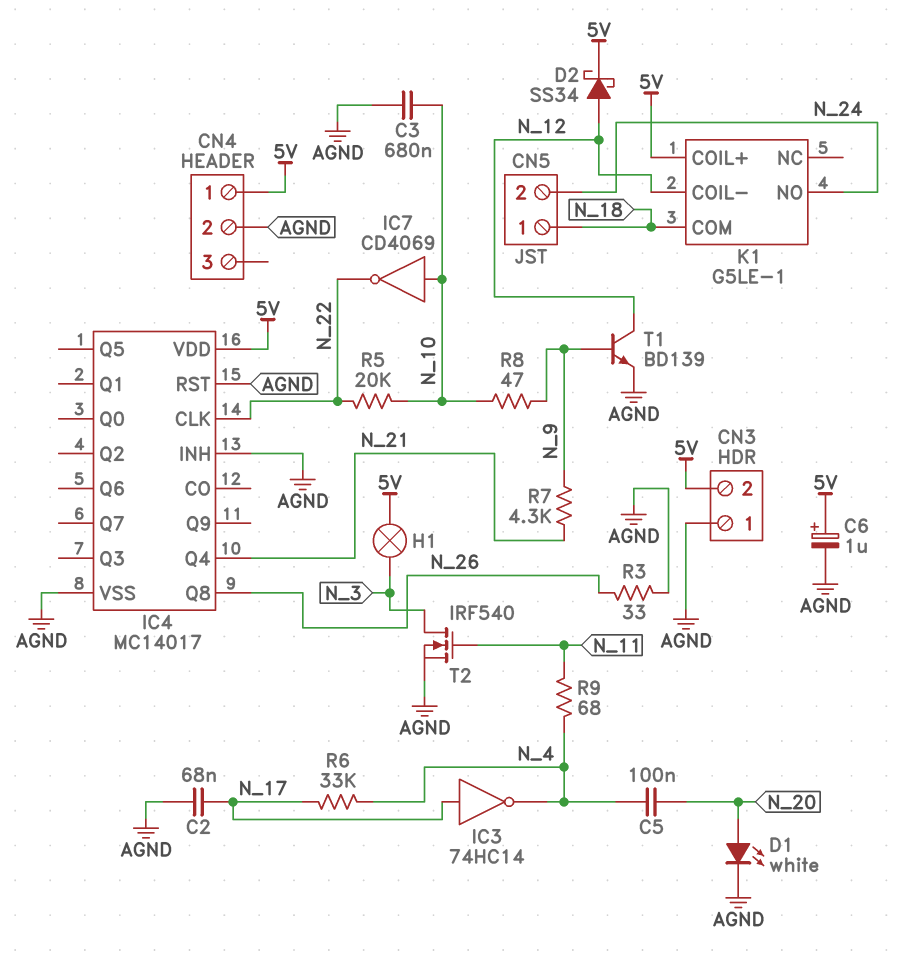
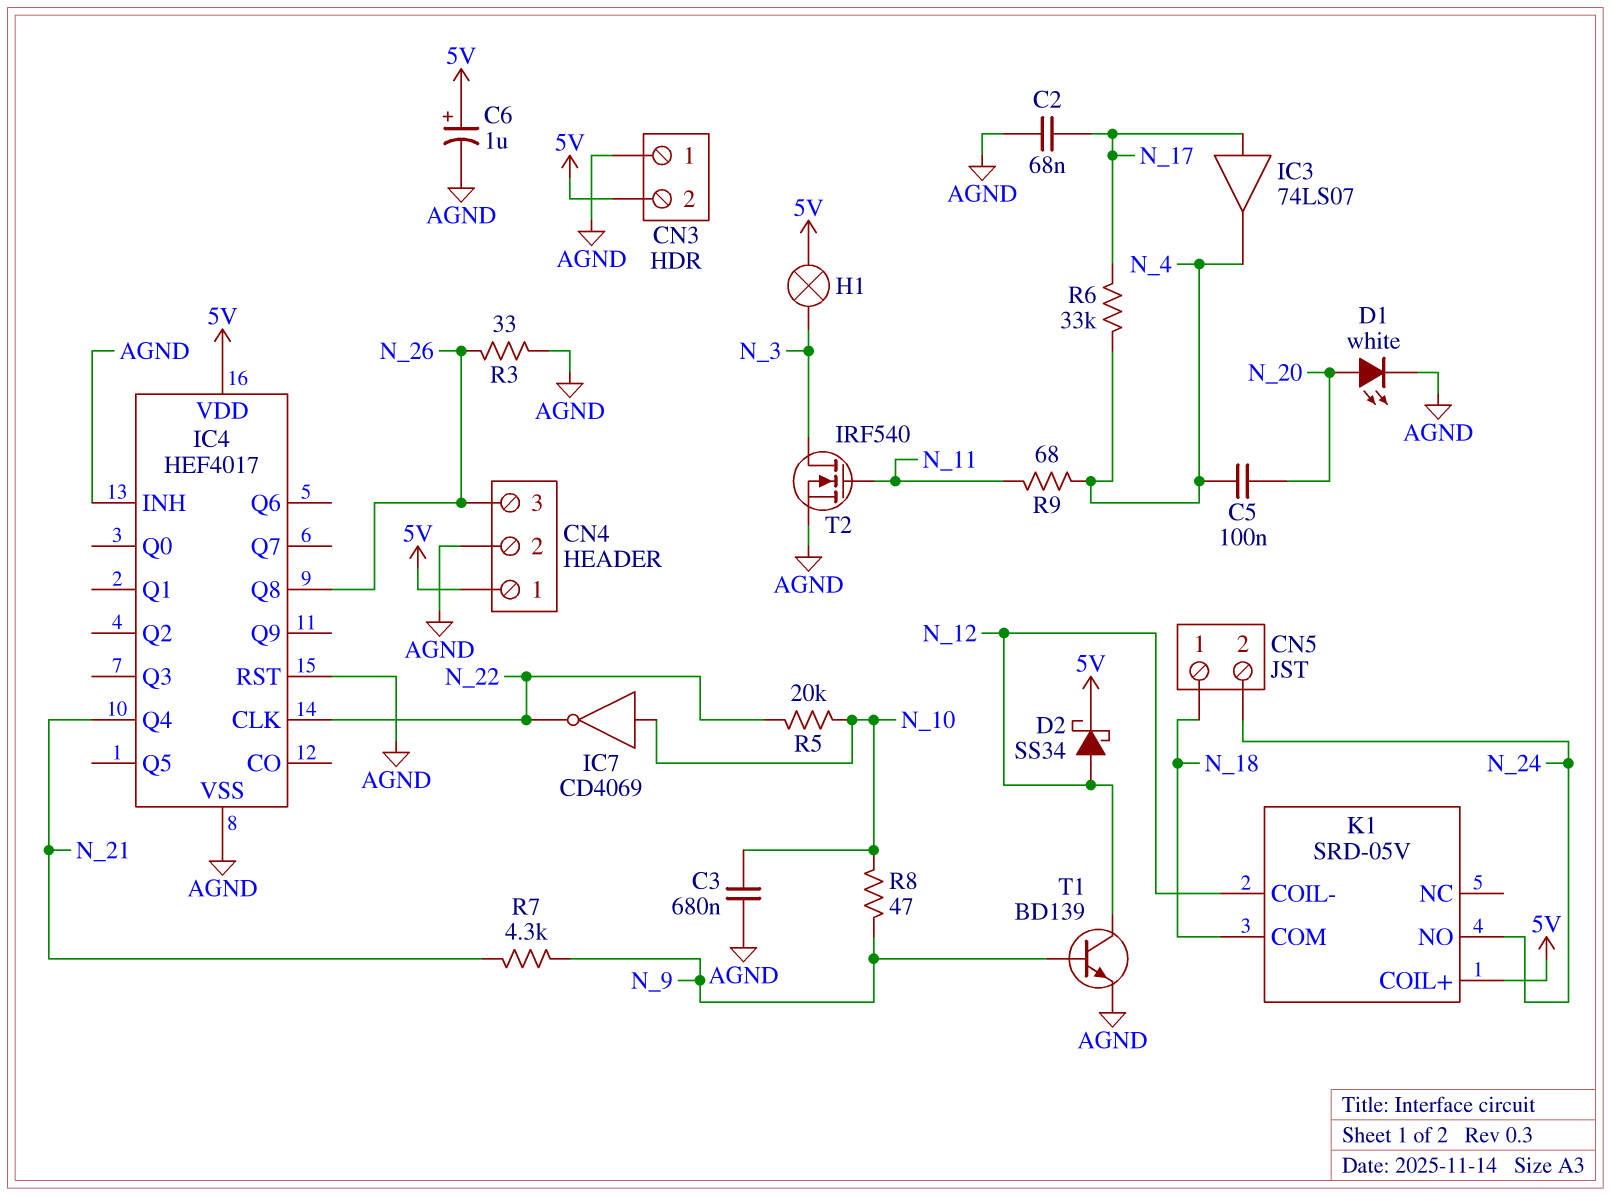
CN4 pin 3: none -> N_26
IC3: NOT 74HC14 (in N_17, out N_4) -> buffer 74LS07 (in N_17, out N_4)
IC4: MC14017 -> HEF4017
K1: G5LE-1 -> SRD-05V

